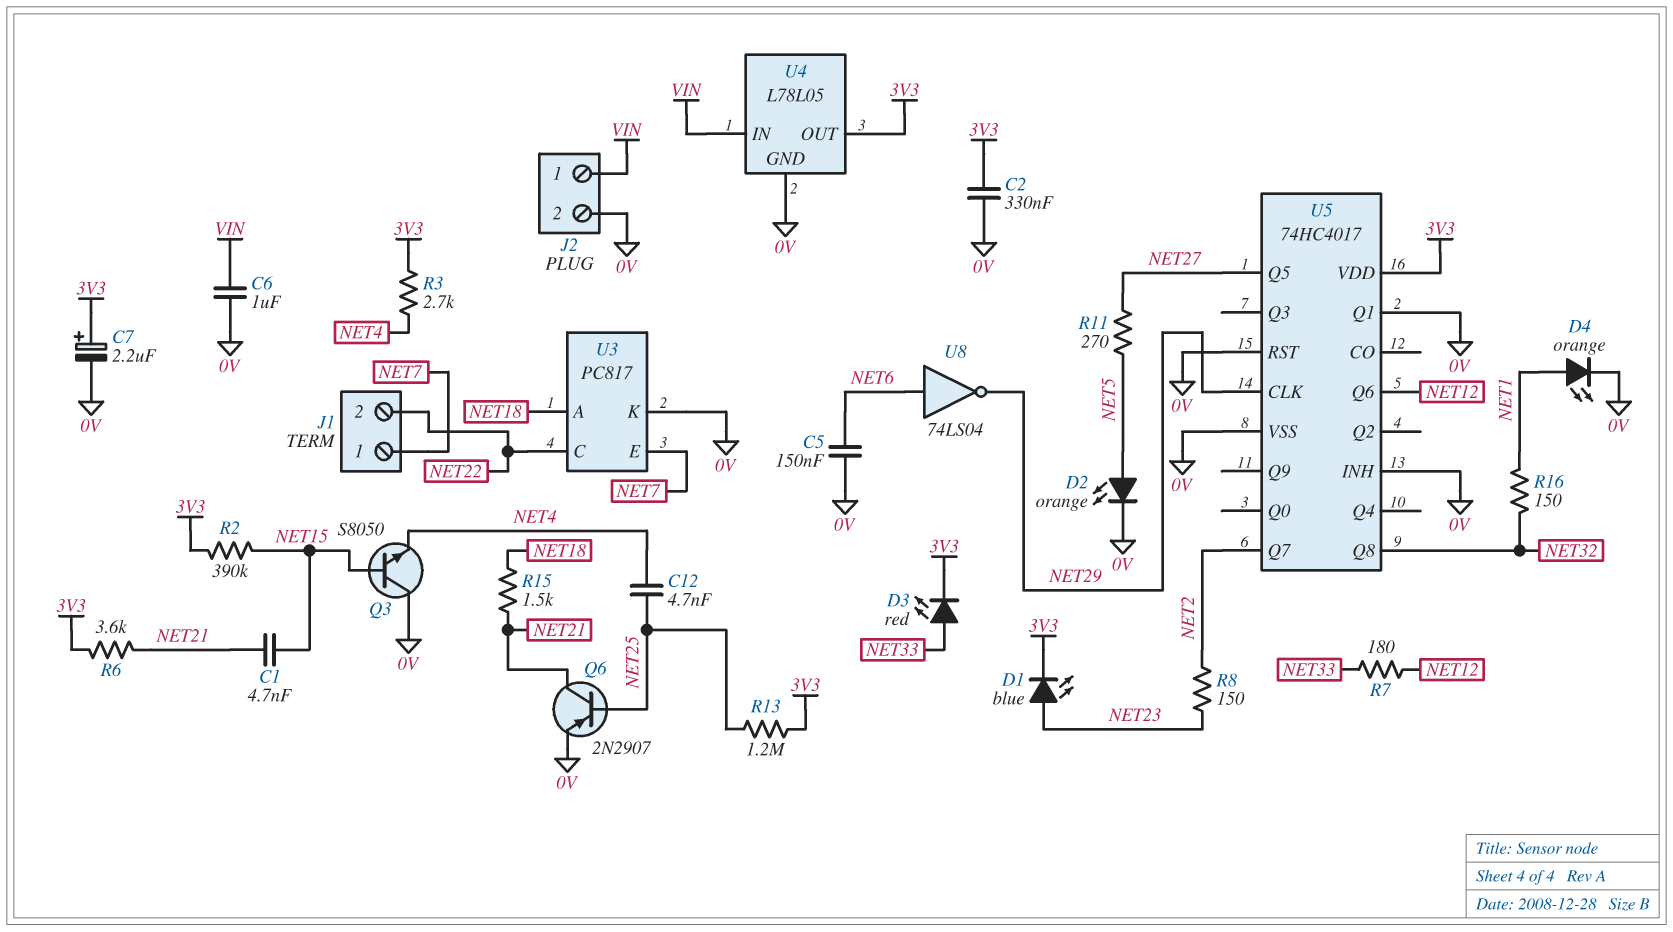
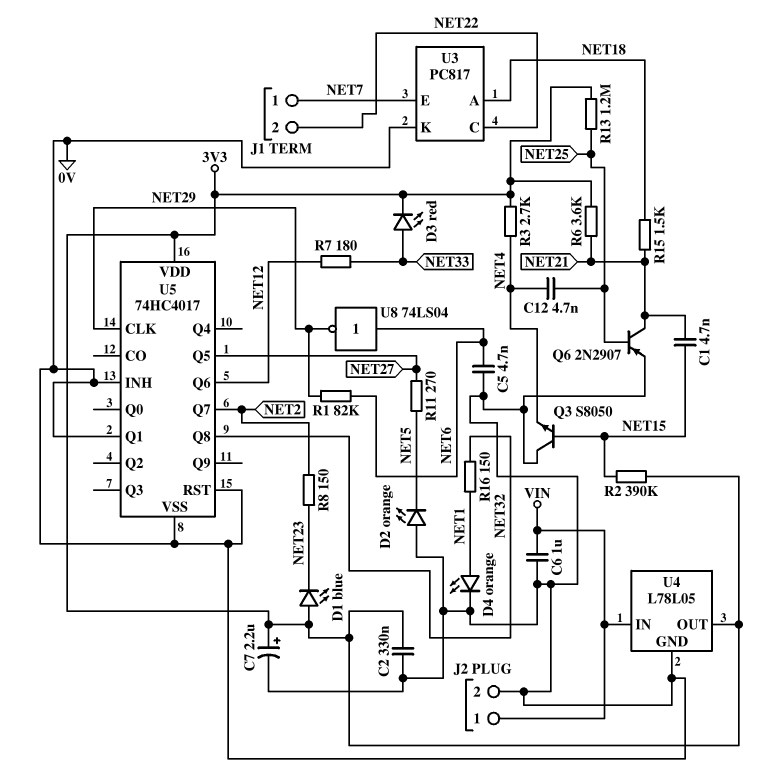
C5: 150nF (0V, NET6) -> 4.7nF (0V, NET6)
D1: LED blue (A NET23, K 3V3) -> LED blue (A 3V3, K NET23)
D2: LED orange (A NET5, K 0V) -> LED orange (A 0V, K NET5)
R1: none -> 82k (NET6, NET29)

